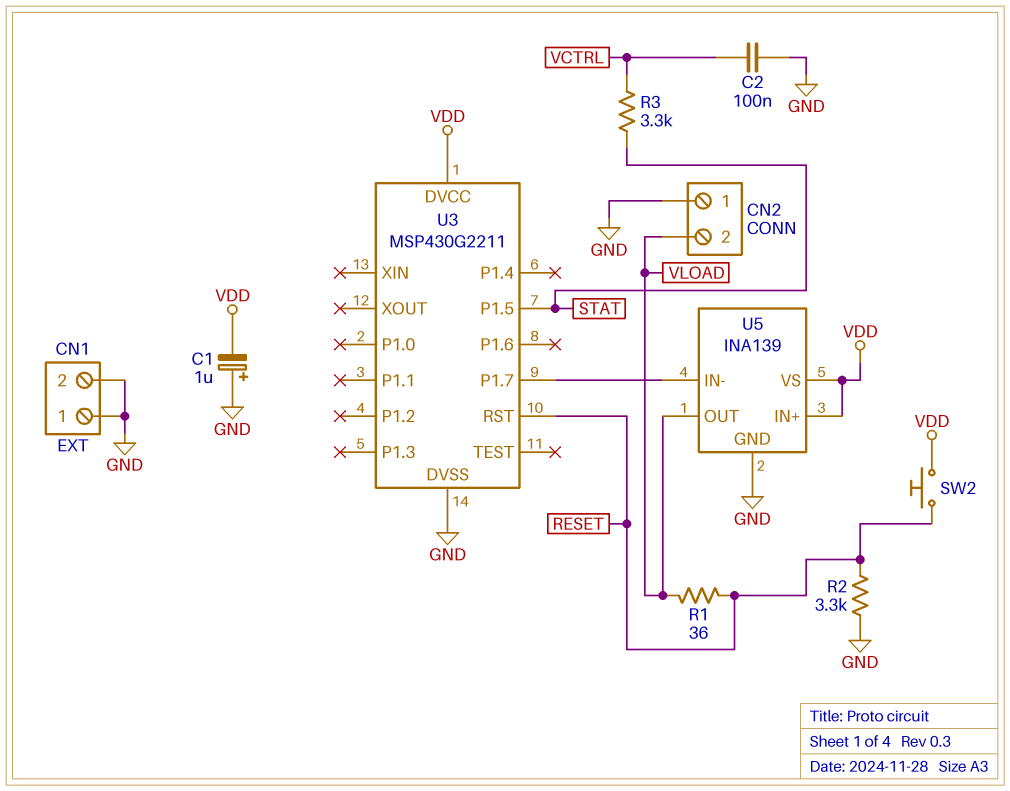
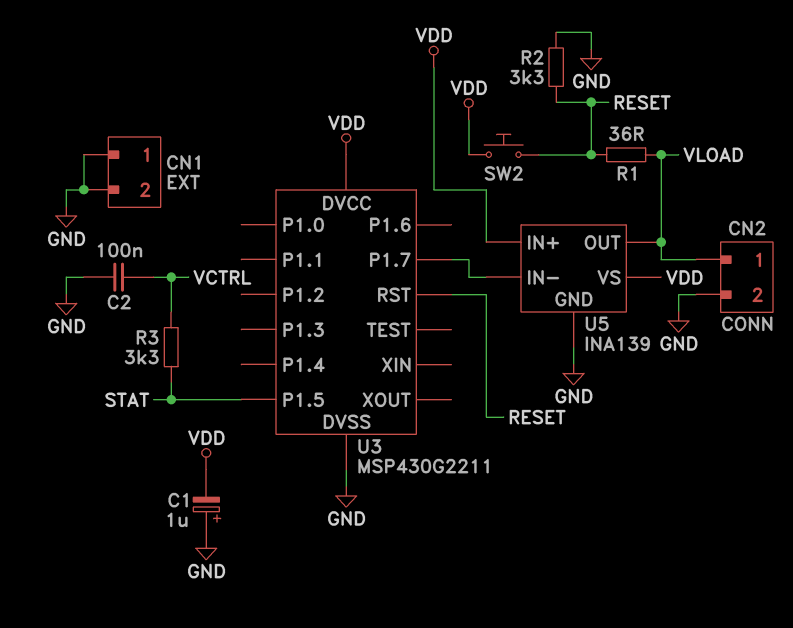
CN2 pin 1: GND -> VLOAD
CN2 pin 2: VLOAD -> GND

